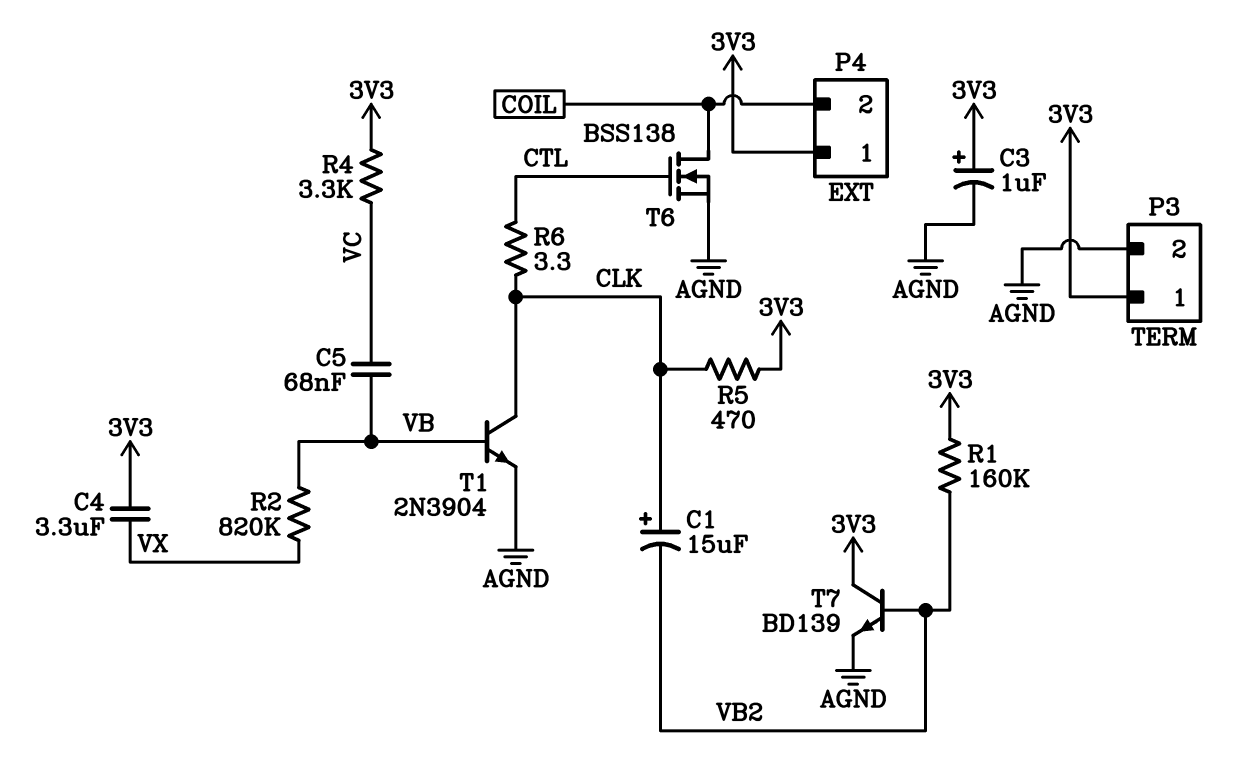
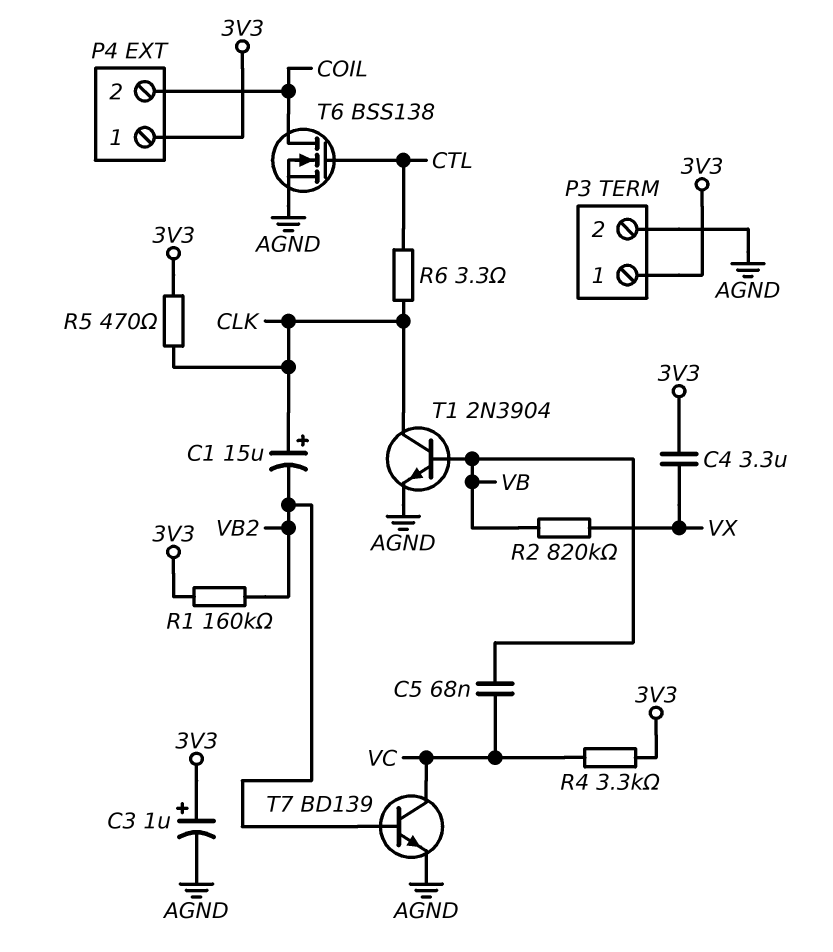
T7: NPN BD139 (B VB2, C 3V3, E AGND) -> NPN BD139 (B VB2, C VC, E AGND)

